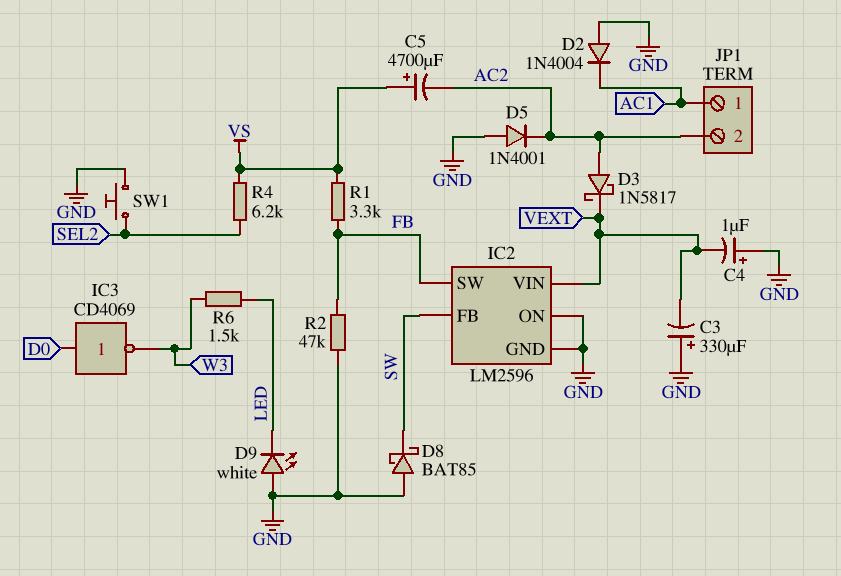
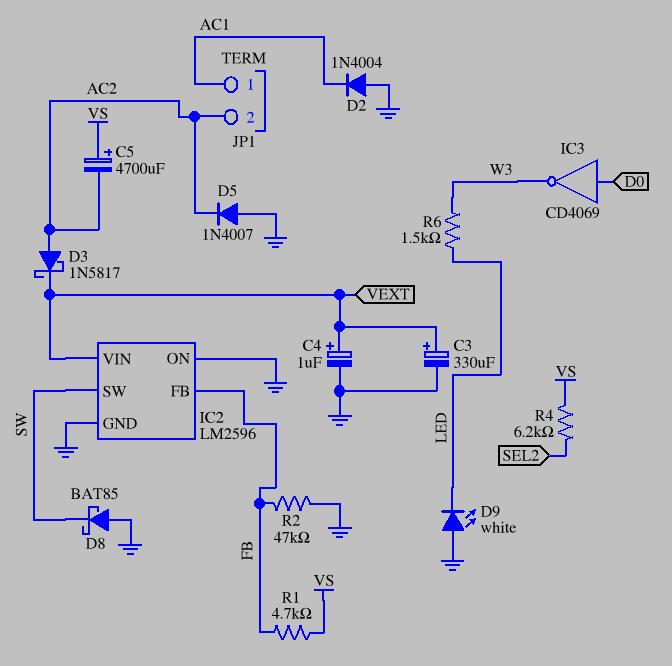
C3: 330uF (plus GND, minus VEXT) -> 330uF (plus VEXT, minus GND)
C4: 1uF (plus GND, minus VEXT) -> 1uF (plus VEXT, minus GND)
D5: diode 1N4001 (A GND, K AC2) -> diode 1N4007 (A GND, K AC2)
IC2 pin FB: SW -> FB
IC2 pin SW: FB -> SW
R1: 3.3k (FB, VS) -> 4.7k (FB, VS)
SW1: button (GND, SEL2) -> none

